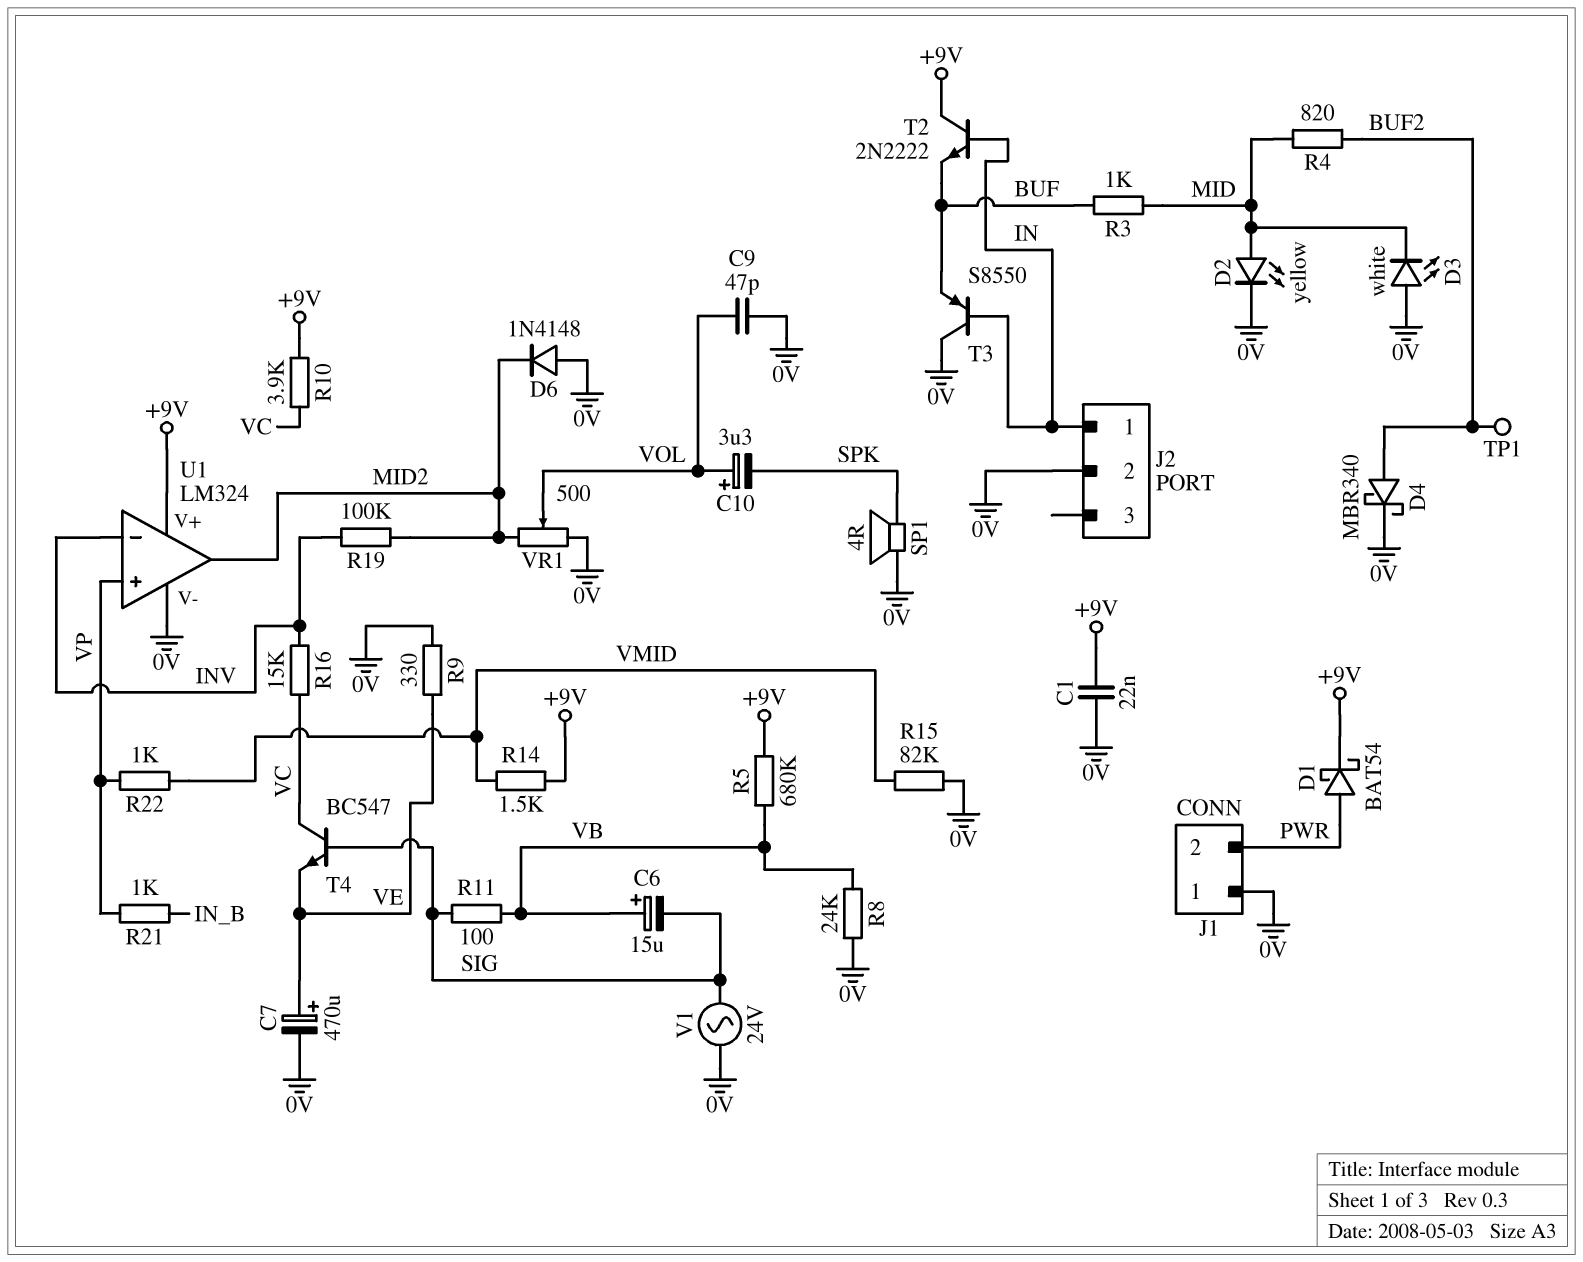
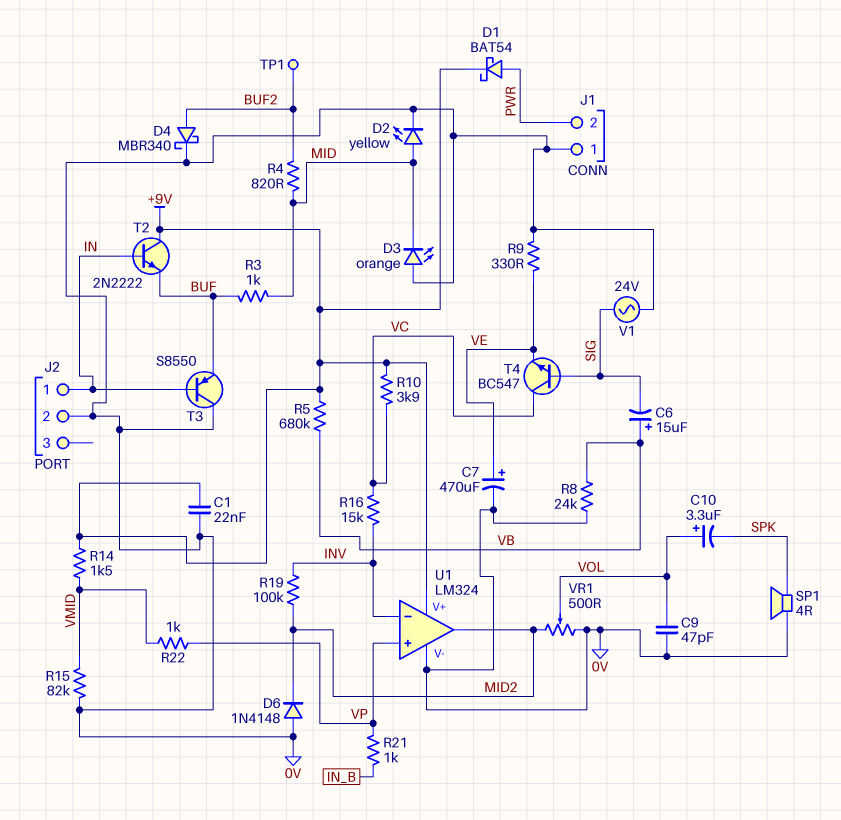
D3: LED white (A 0V, K MID) -> LED orange (A 0V, K MID)
R11: 100 (SIG, VB) -> none

